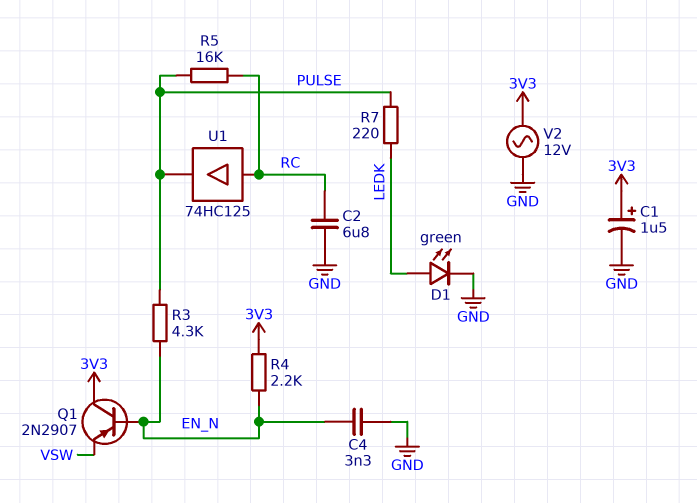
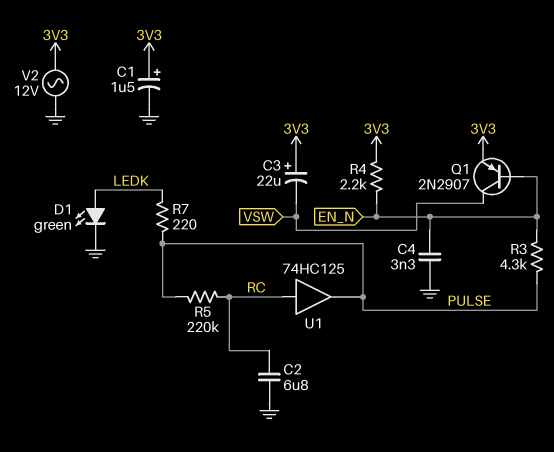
C3: none -> 22uF (plus 3V3, minus VSW)
Q1: PNP 2N2907 (B EN_N, C 3V3, E VSW) -> PNP 2N2907 (B EN_N, C VSW, E 3V3)
R5: 16k (PULSE, RC) -> 220k (PULSE, RC)

